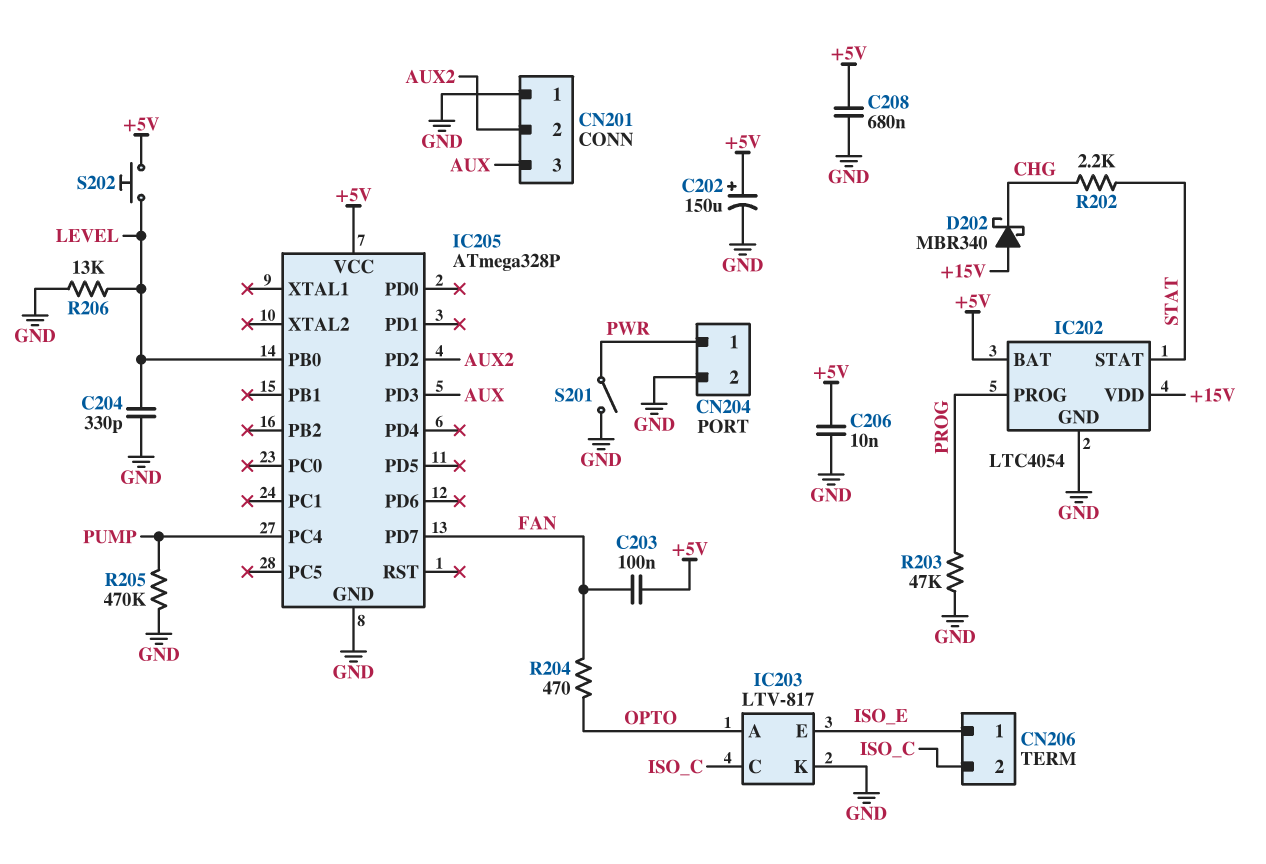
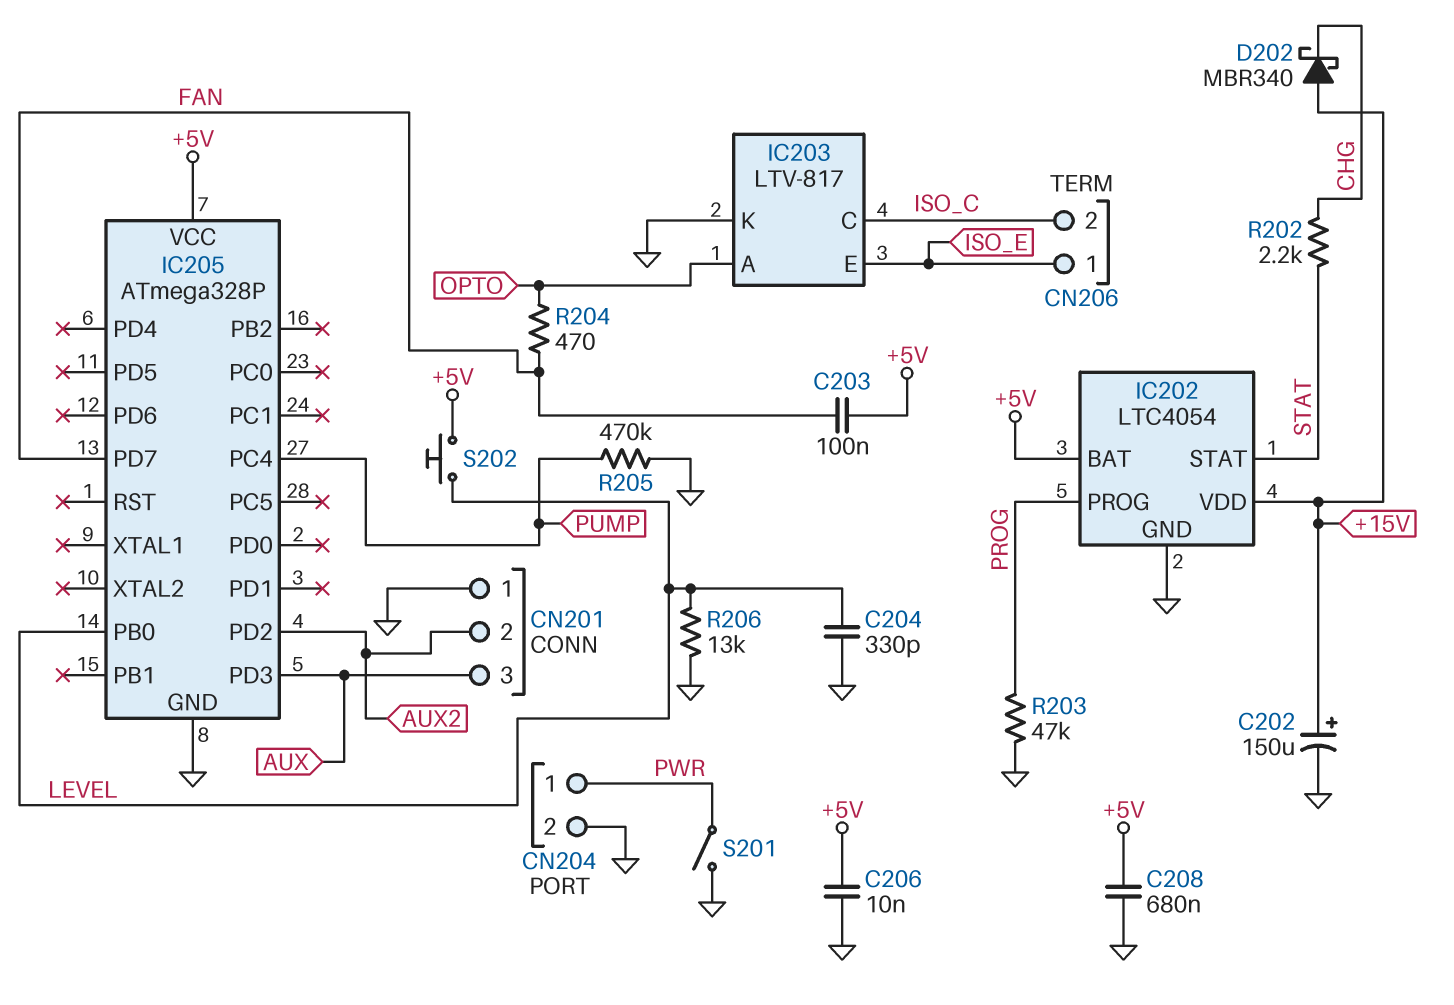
C202: 150uF (plus +5V, minus GND) -> 150uF (plus +15V, minus GND)

